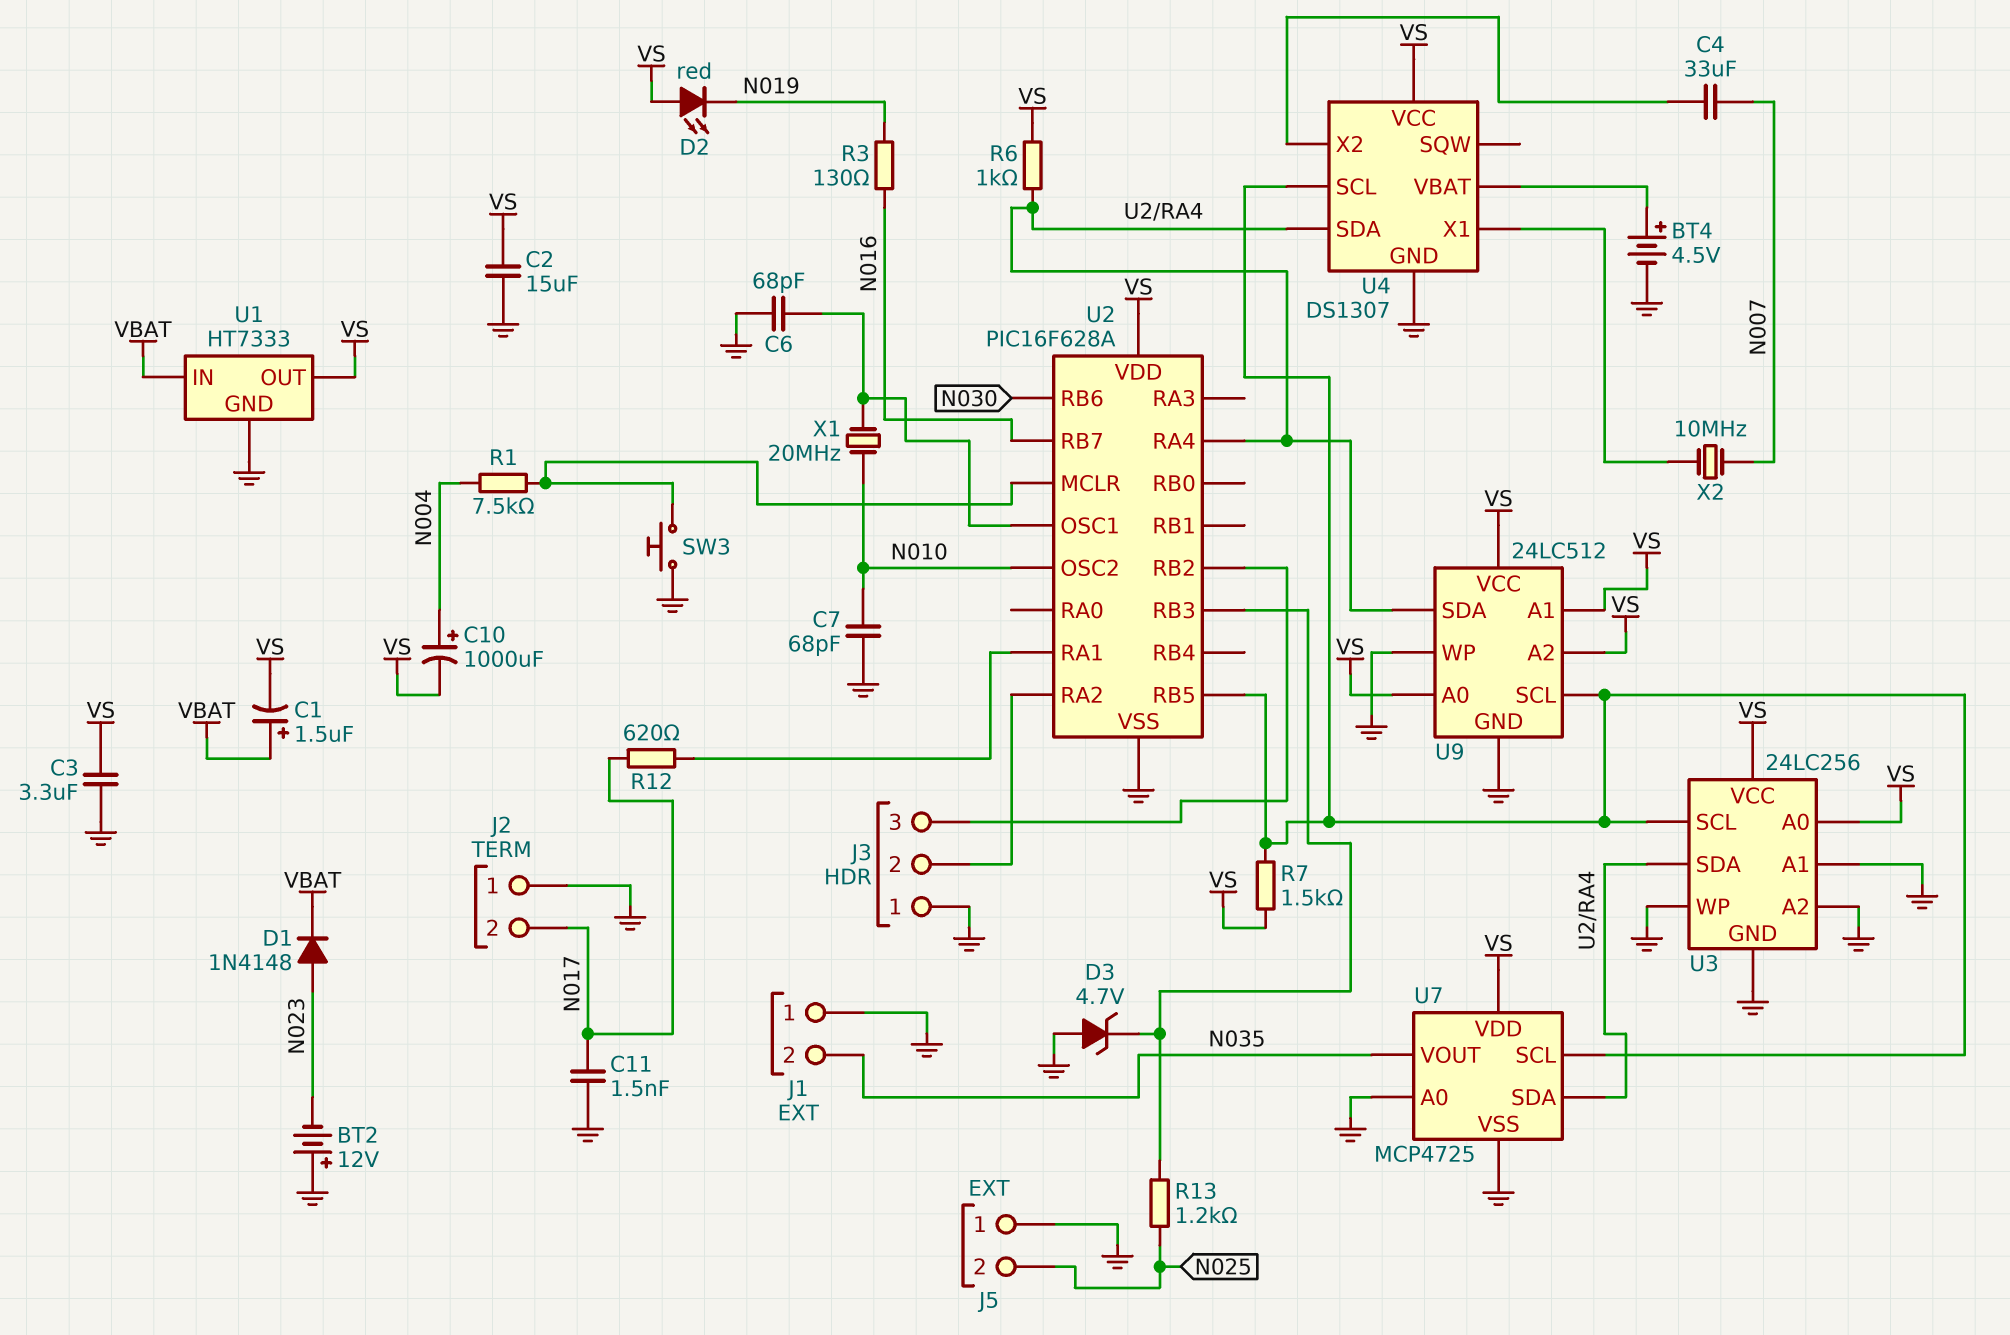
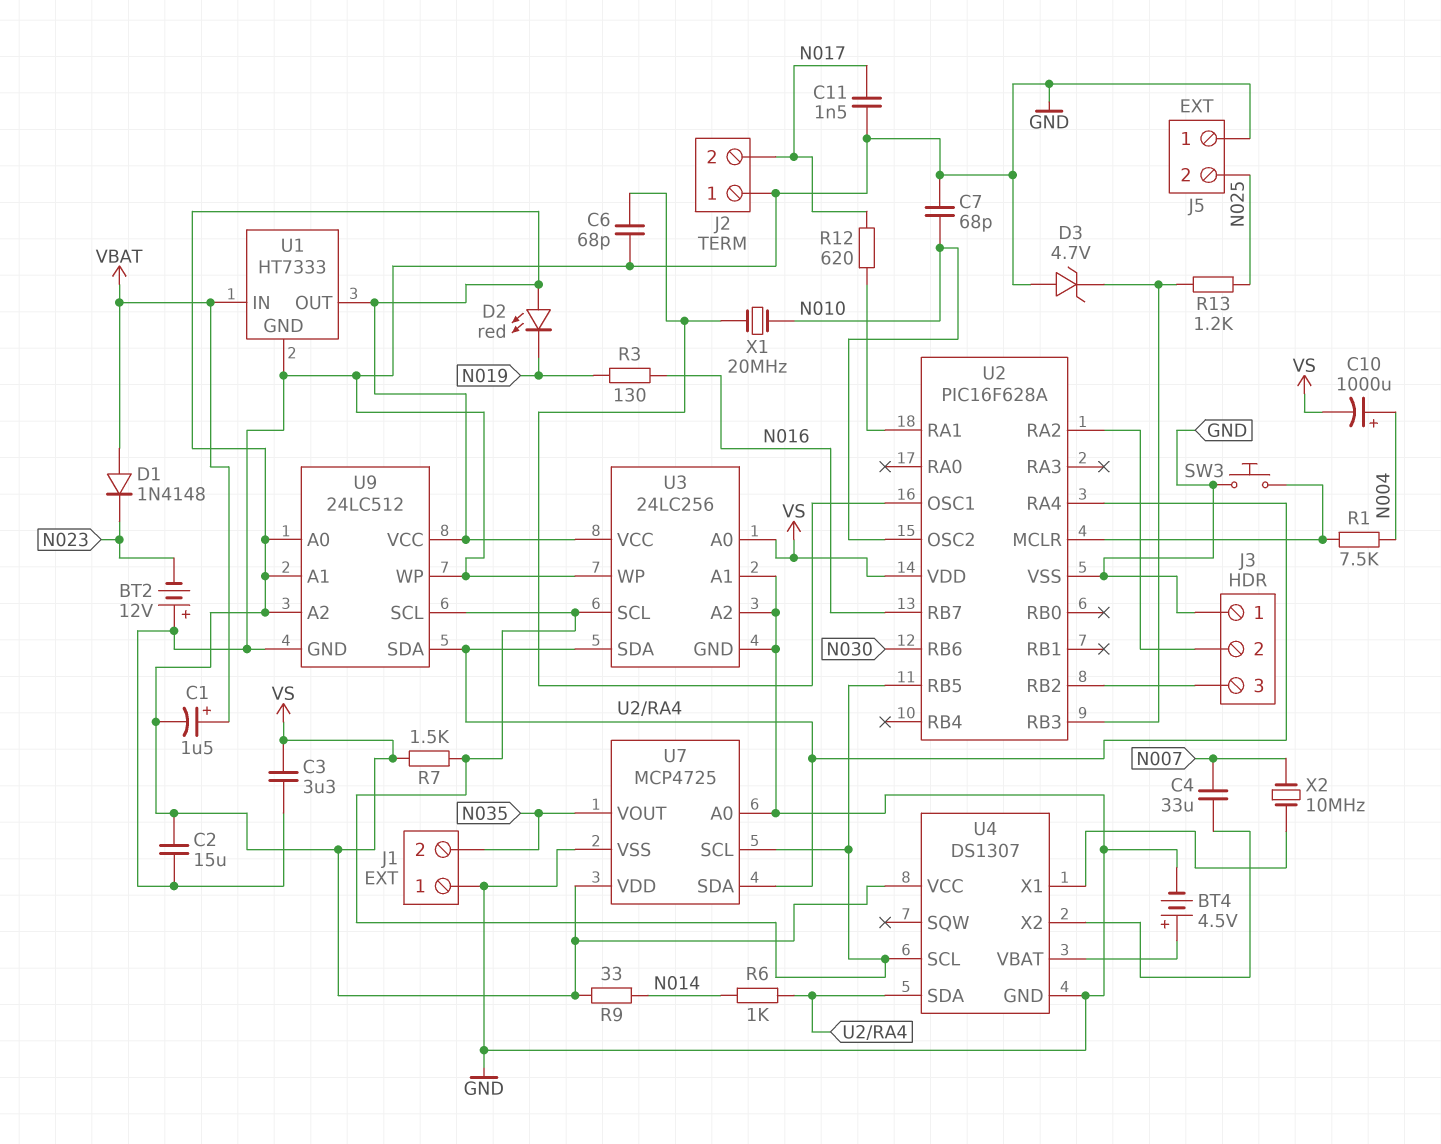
D1: diode 1N4148 (A N023, K VBAT) -> diode 1N4148 (A VBAT, K N023)
R6: 1k (U2/RA4, VS) -> 1k (N014, U2/RA4)
R9: none -> 33 (N014, VS)

